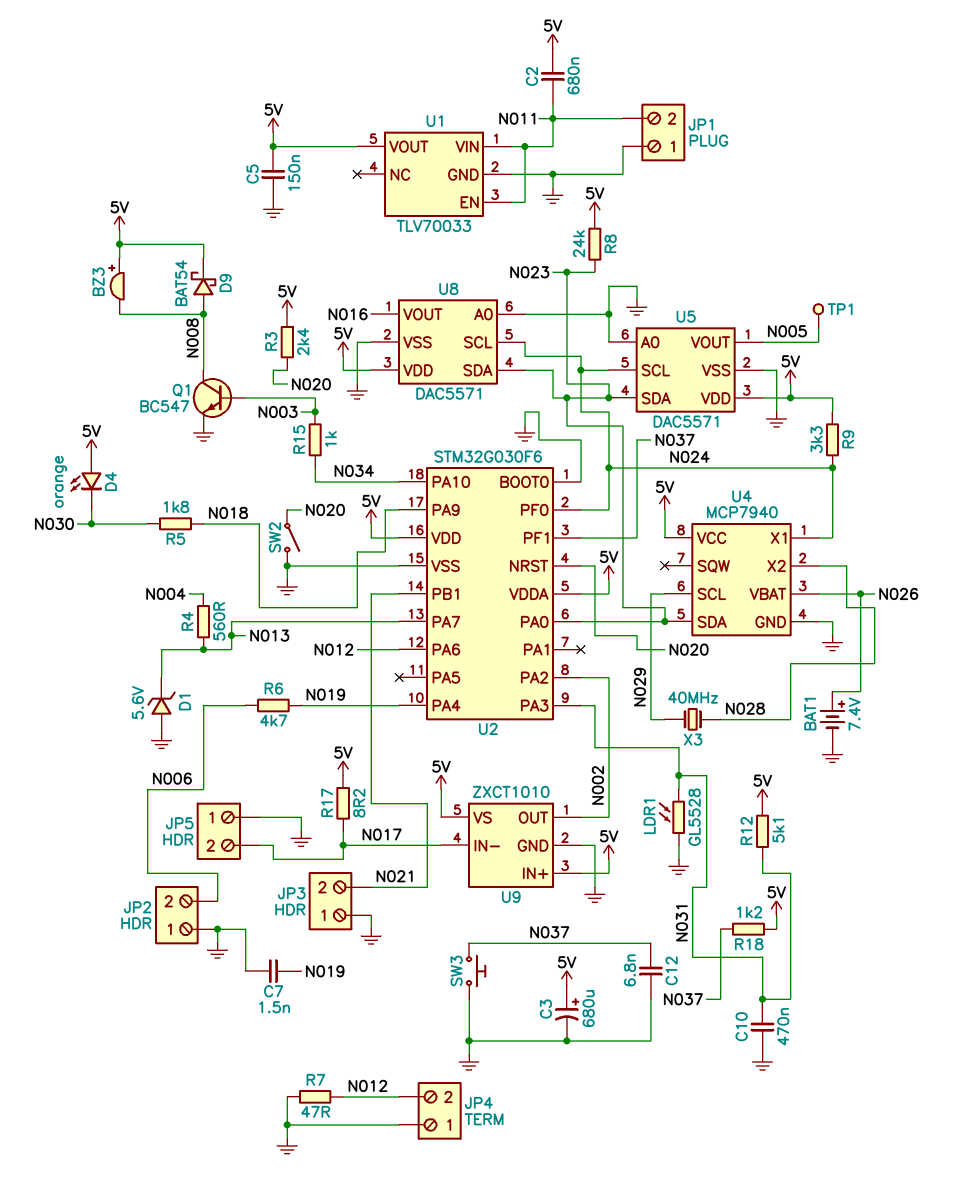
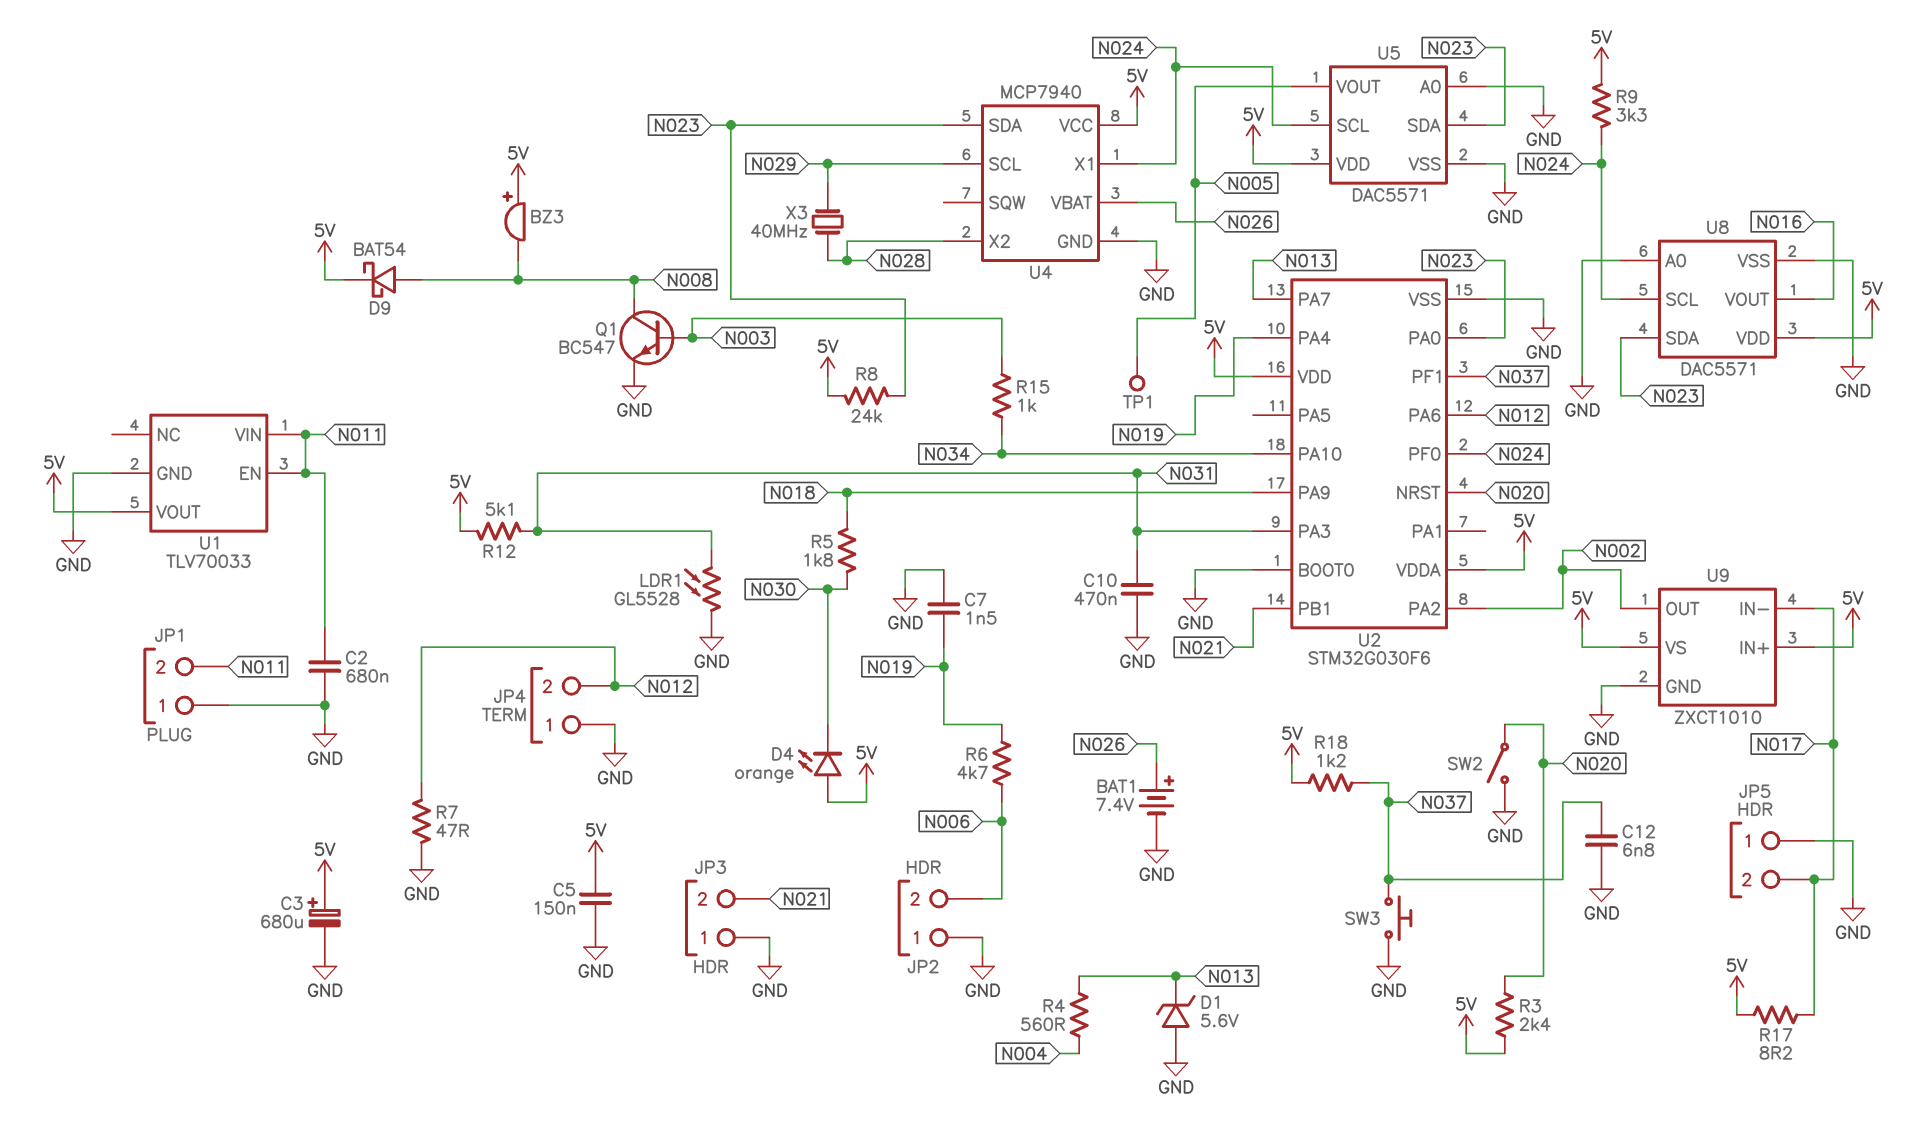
C2: 680nF (5V, N011) -> 680nF (GND, N011)

